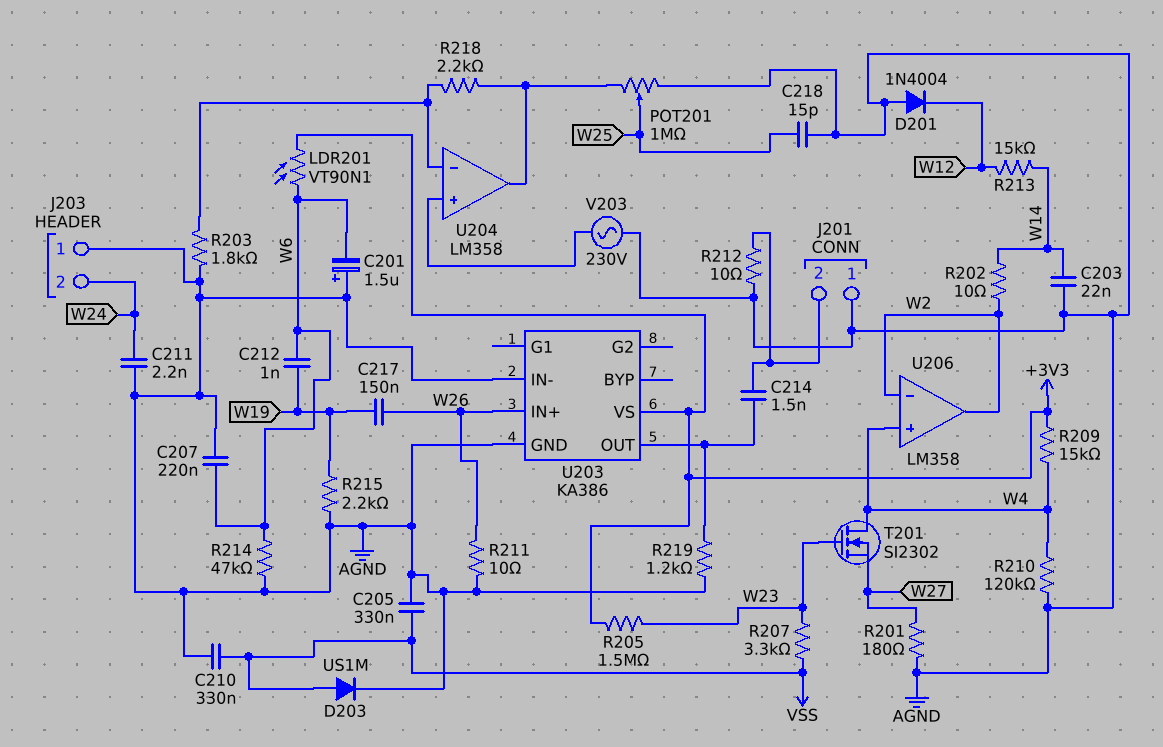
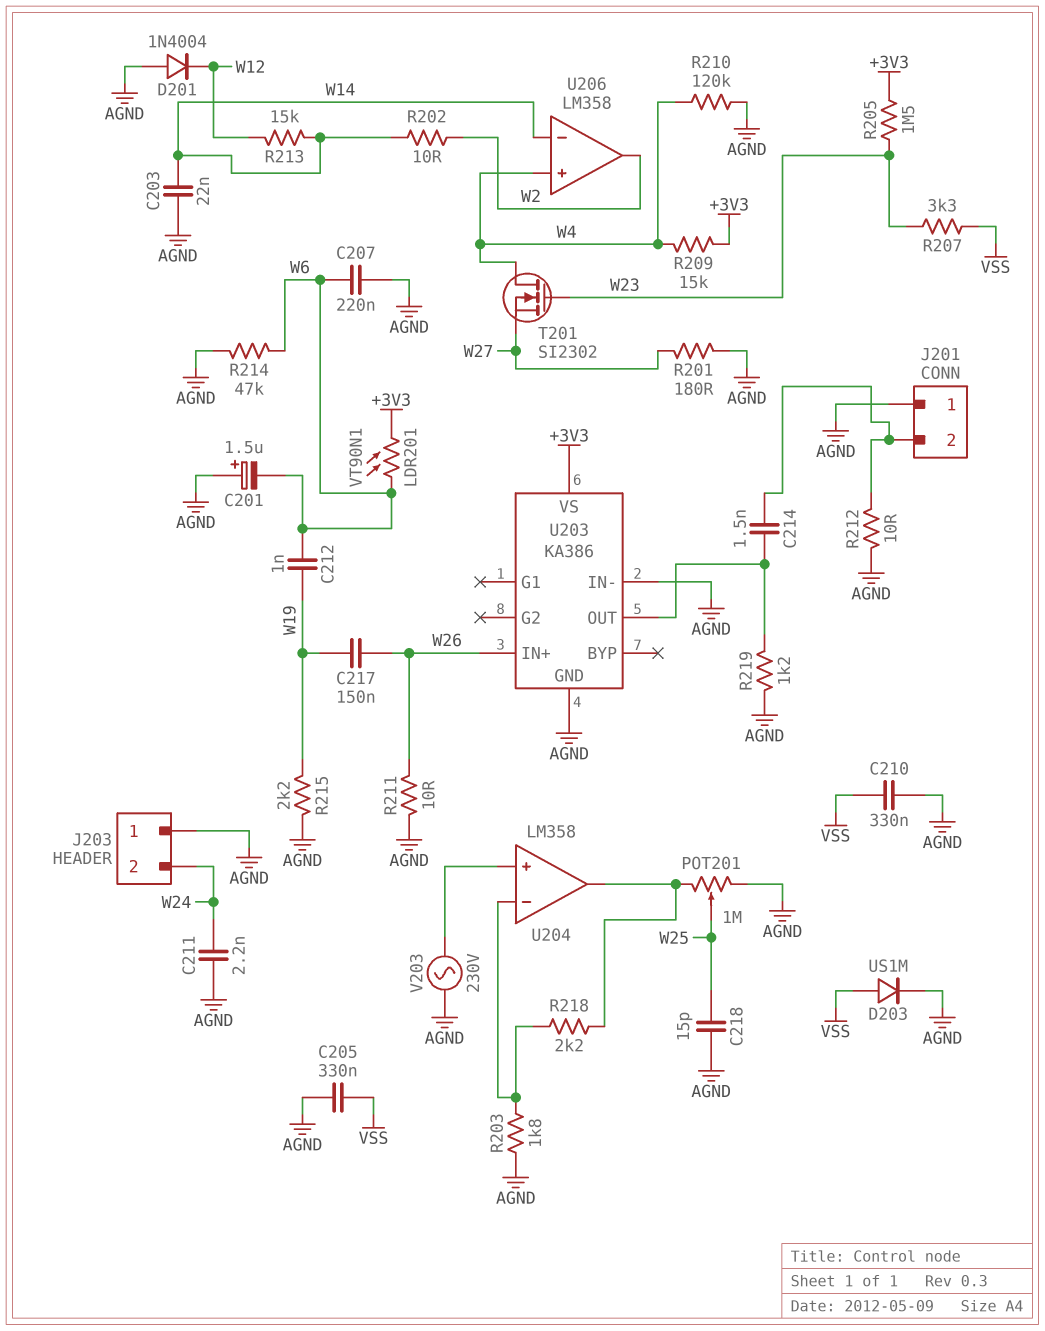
U206 pin in-: W2 -> W14

